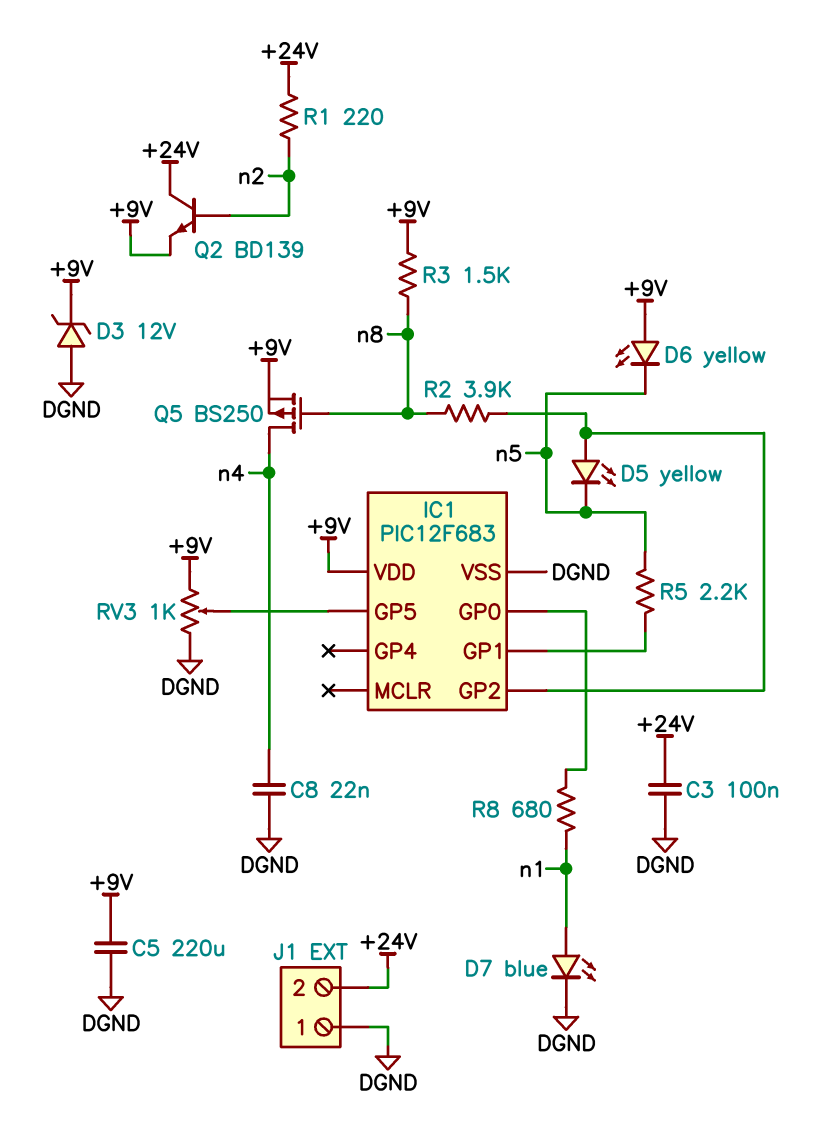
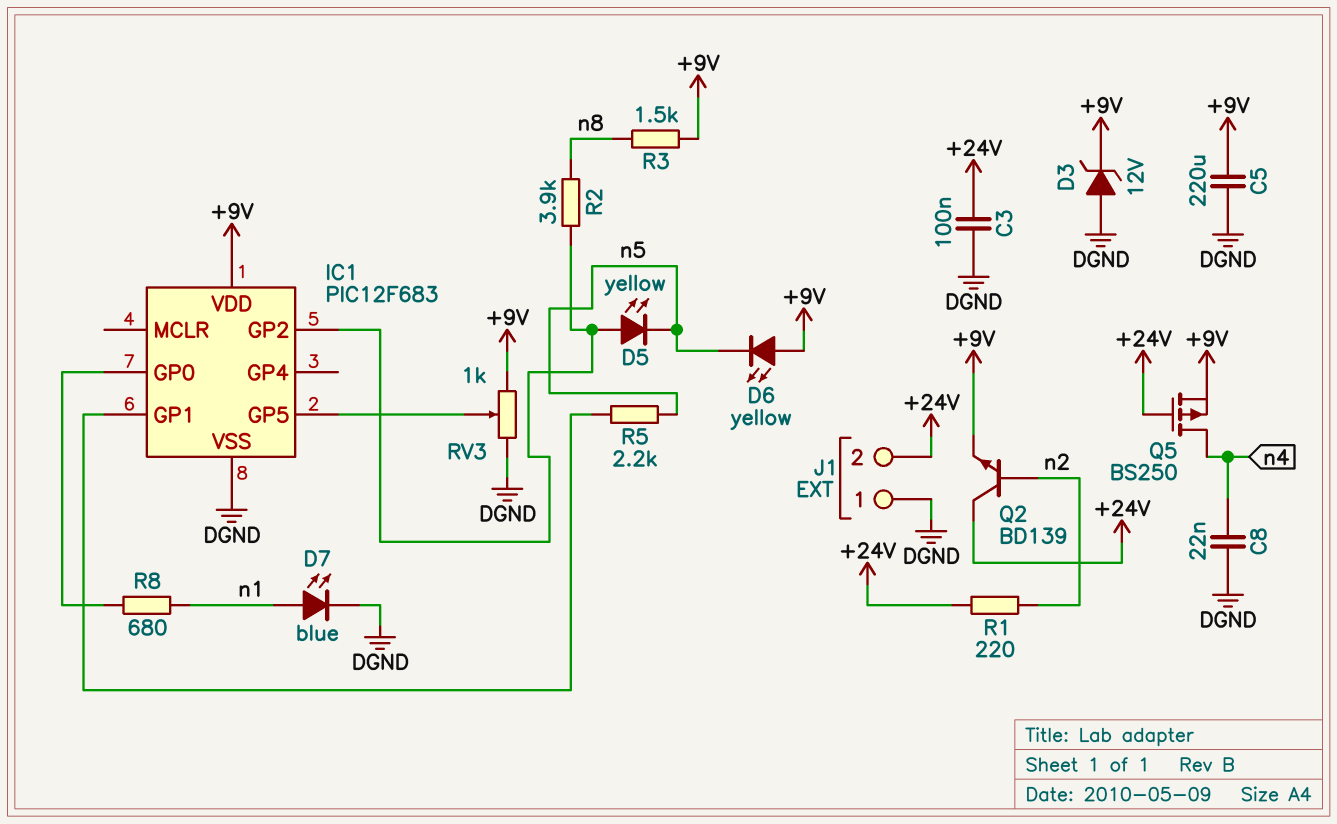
Q5: PMOS BS250 (G n8, D n4, S +9V) -> PMOS BS250 (G +24V, D n4, S +9V)

